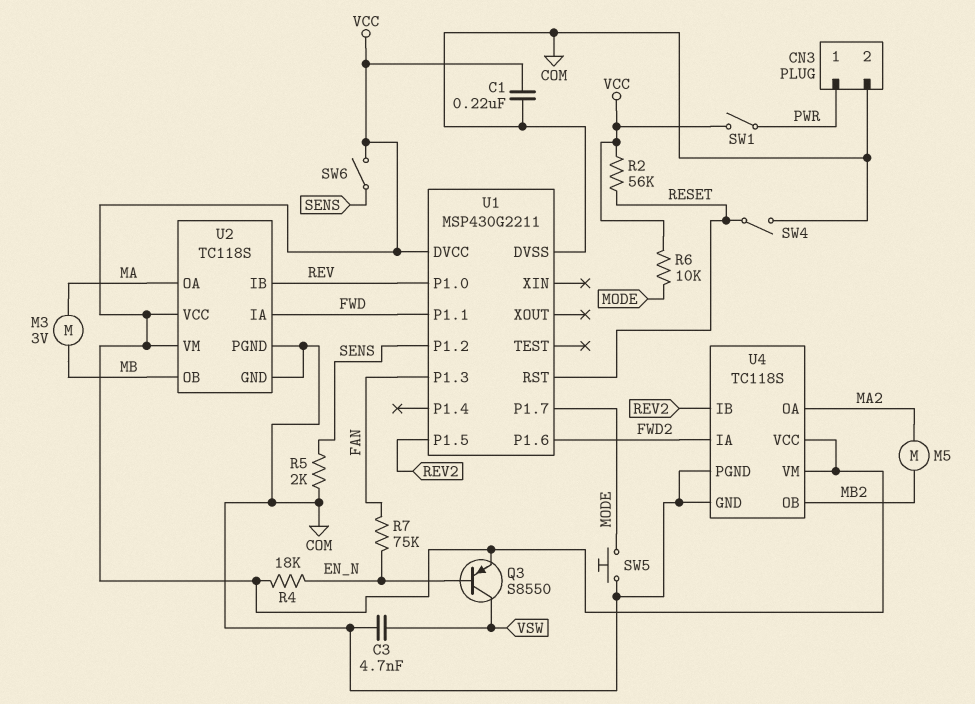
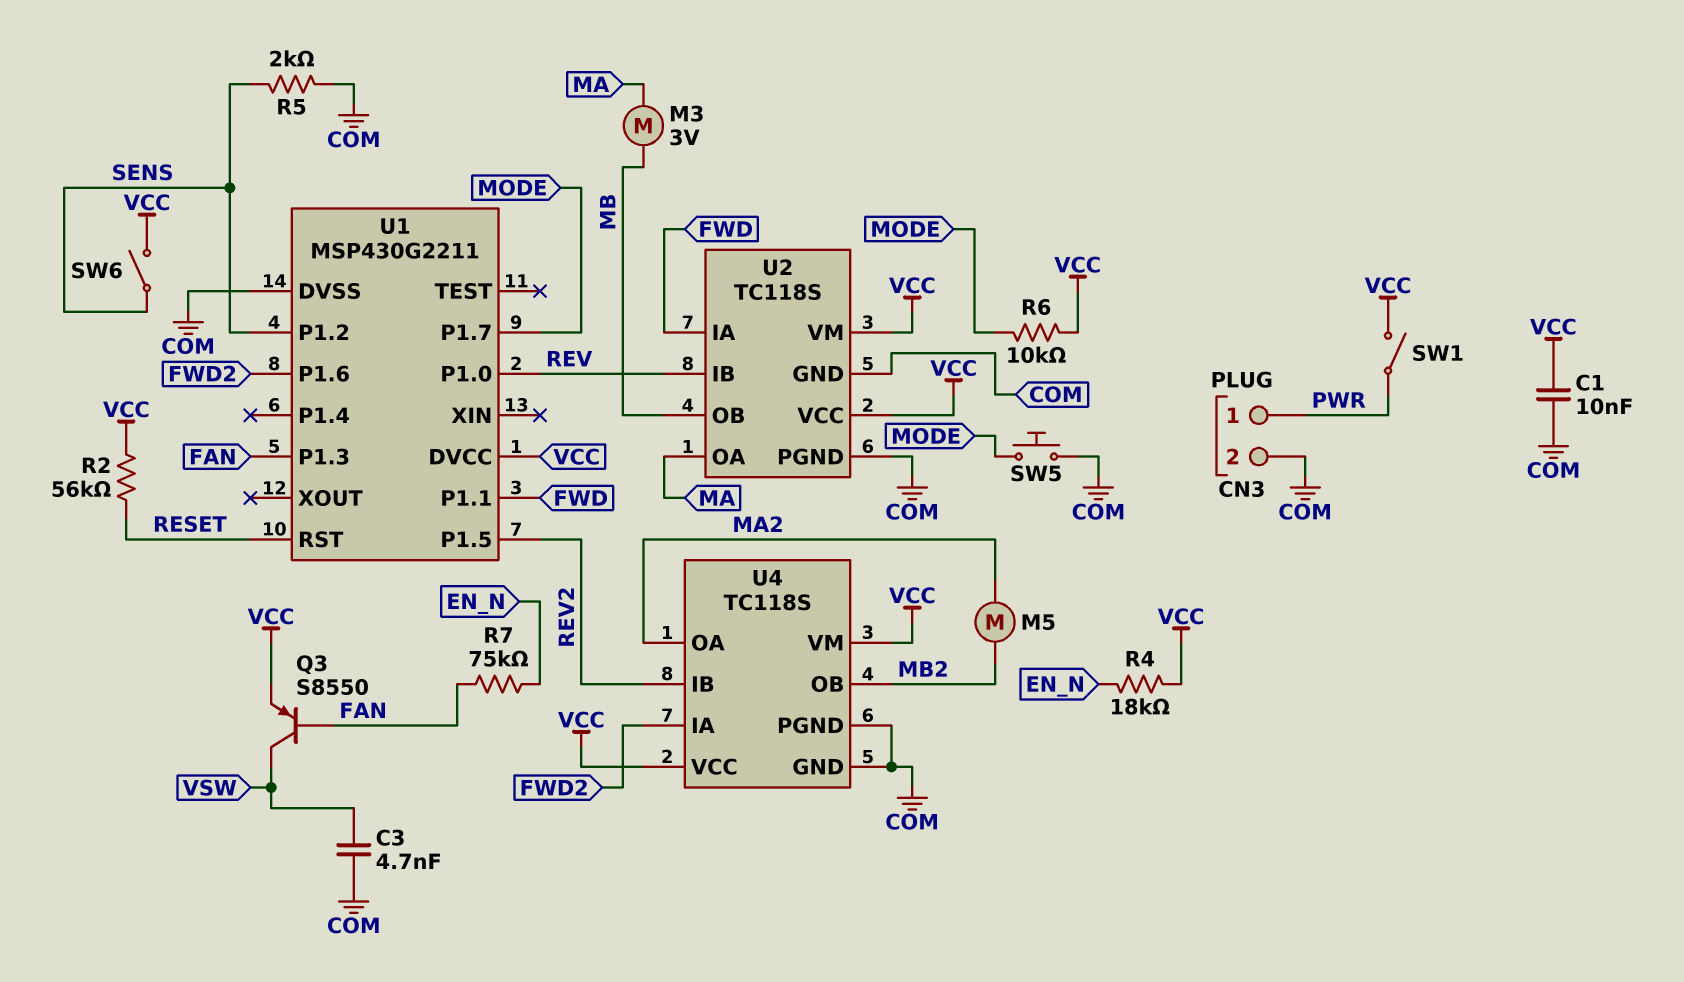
C1: 220nF (COM, VCC) -> 10nF (COM, VCC)
Q3: PNP S8550 (B EN_N, C VSW, E VCC) -> PNP S8550 (B FAN, C VSW, E VCC)
SW4: switch (COM, RESET) -> none

